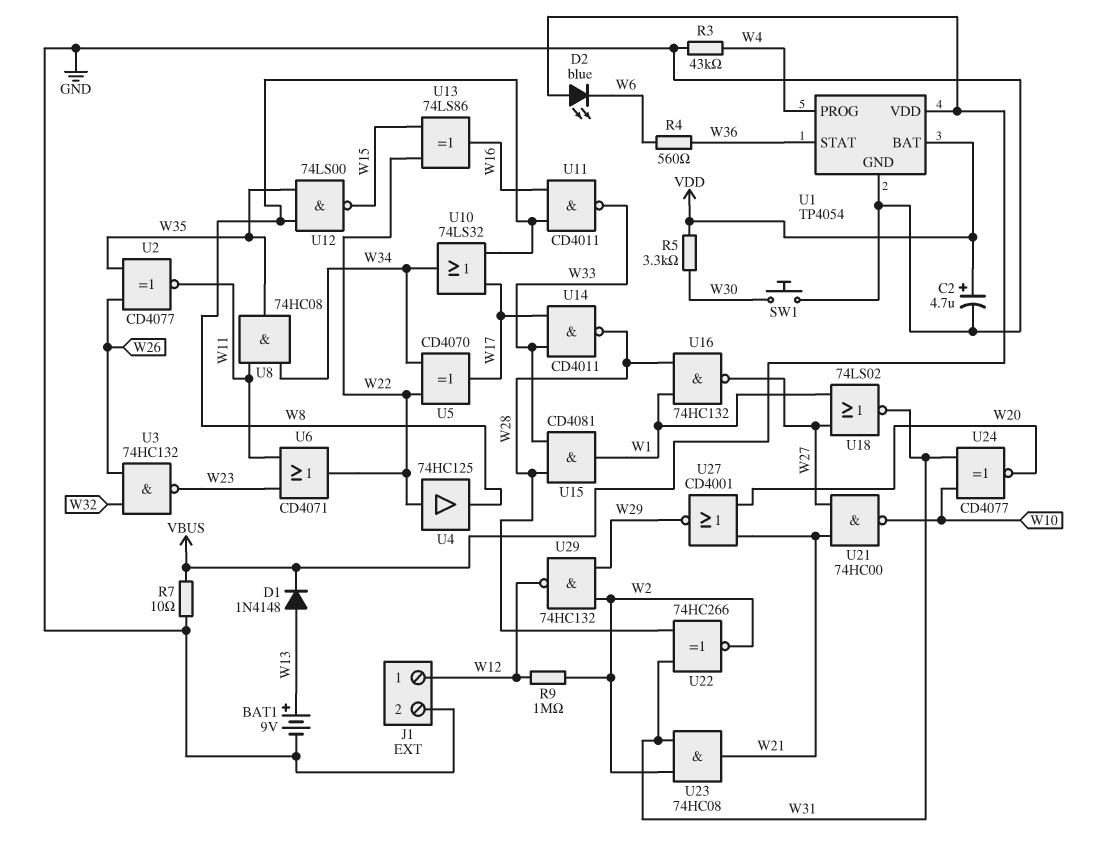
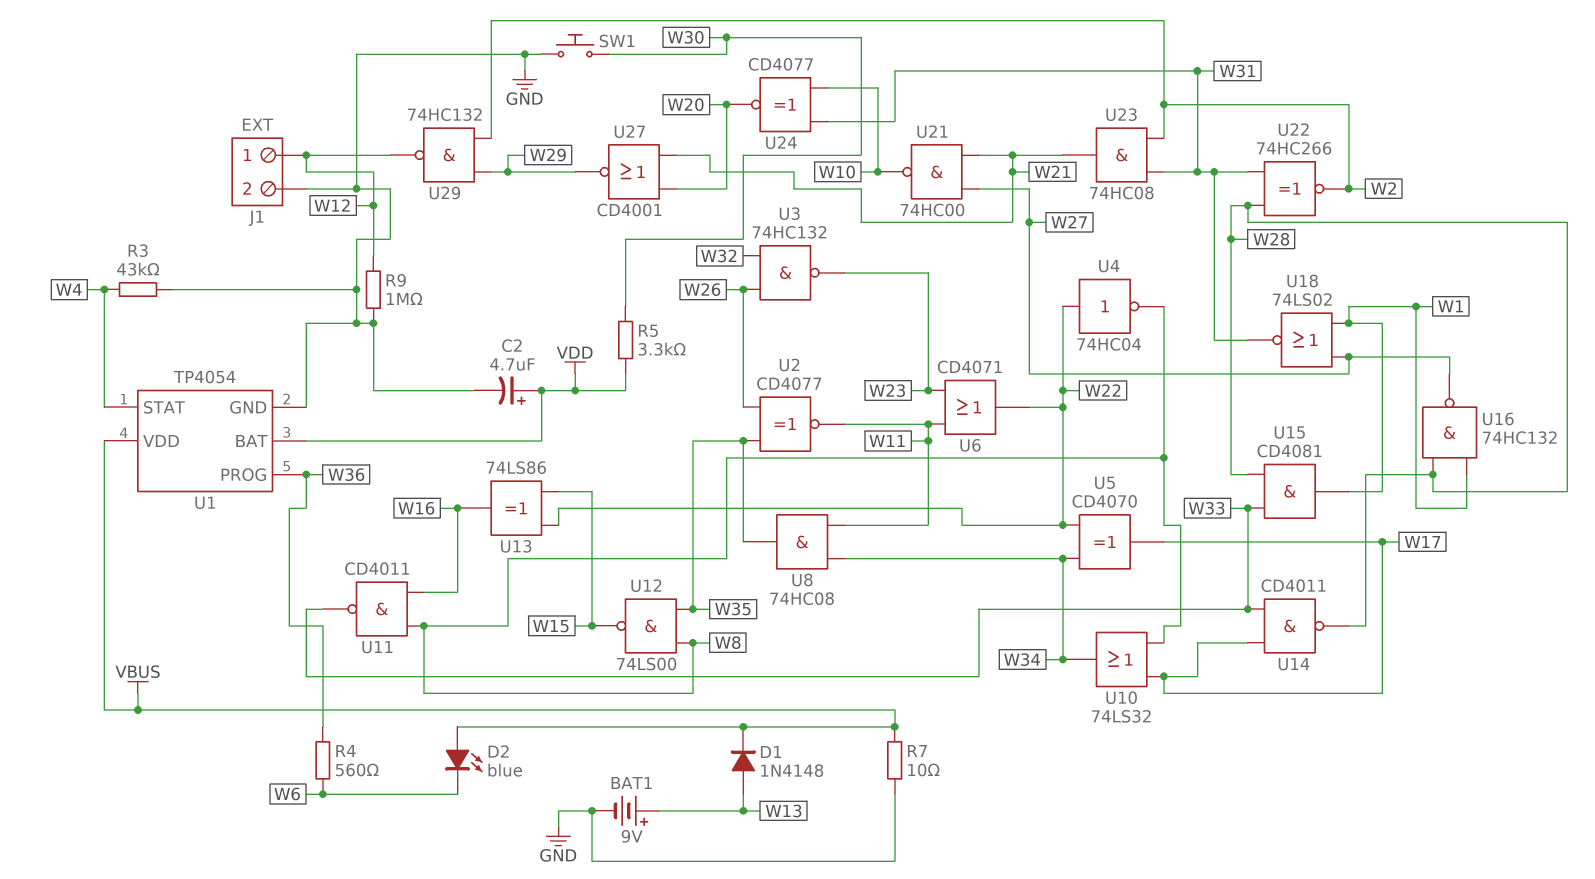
R9: 1M (W2, W12) -> 1M (GND, W12)
U1 pin PROG: W4 -> W36
U1 pin STAT: W36 -> W4
U4: buffer 74HC125 (in W22, out W8) -> NOT 74HC04 (in W22, out W8)

